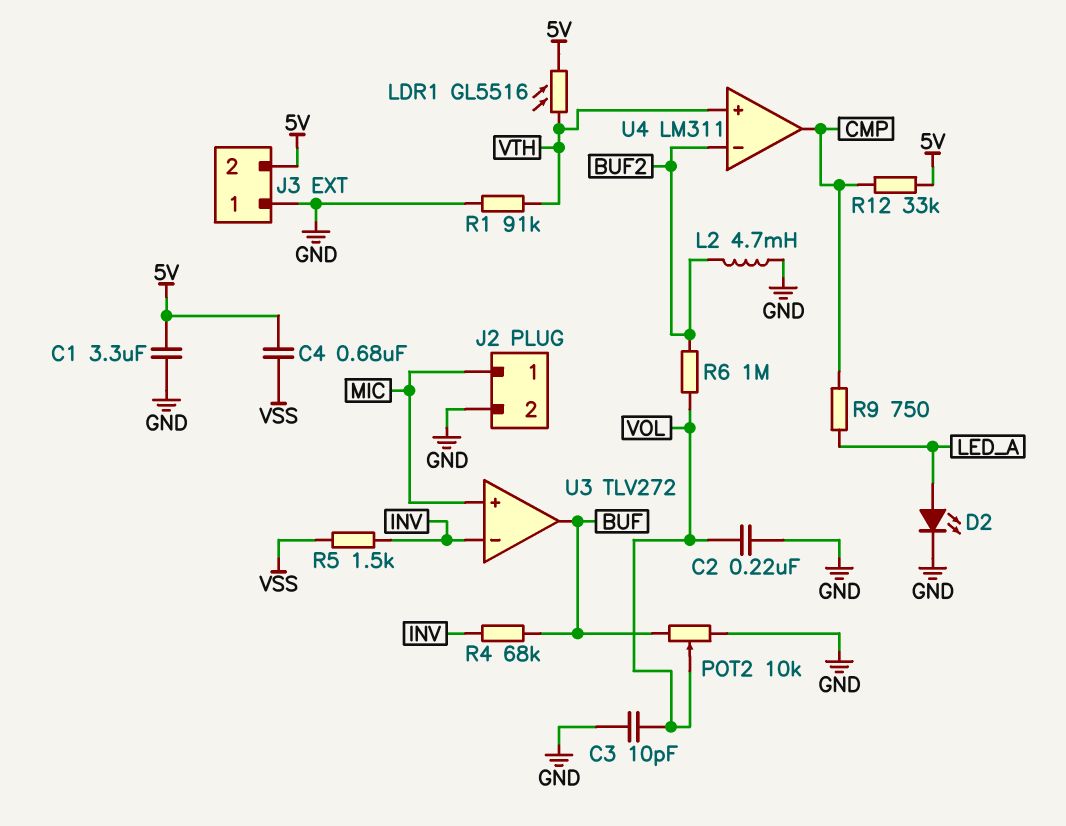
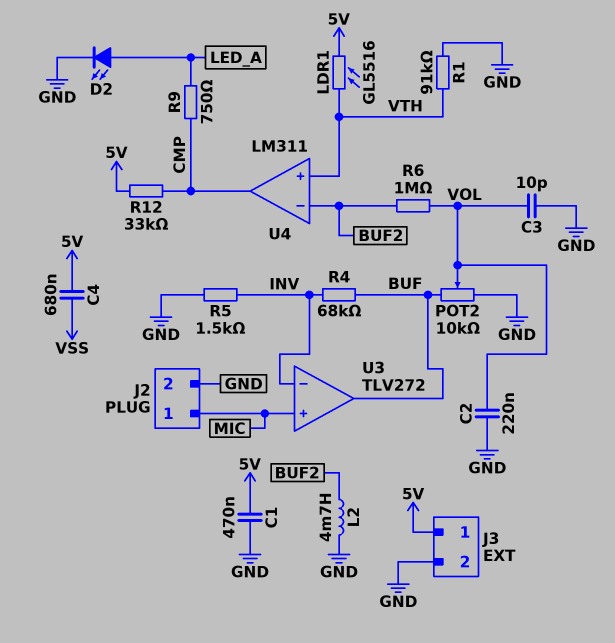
C1: 3.3uF (5V, GND) -> 470nF (5V, GND)
J3 pin 1: GND -> 5V
J3 pin 2: 5V -> GND
R5: 1.5k (INV, VSS) -> 1.5k (GND, INV)

